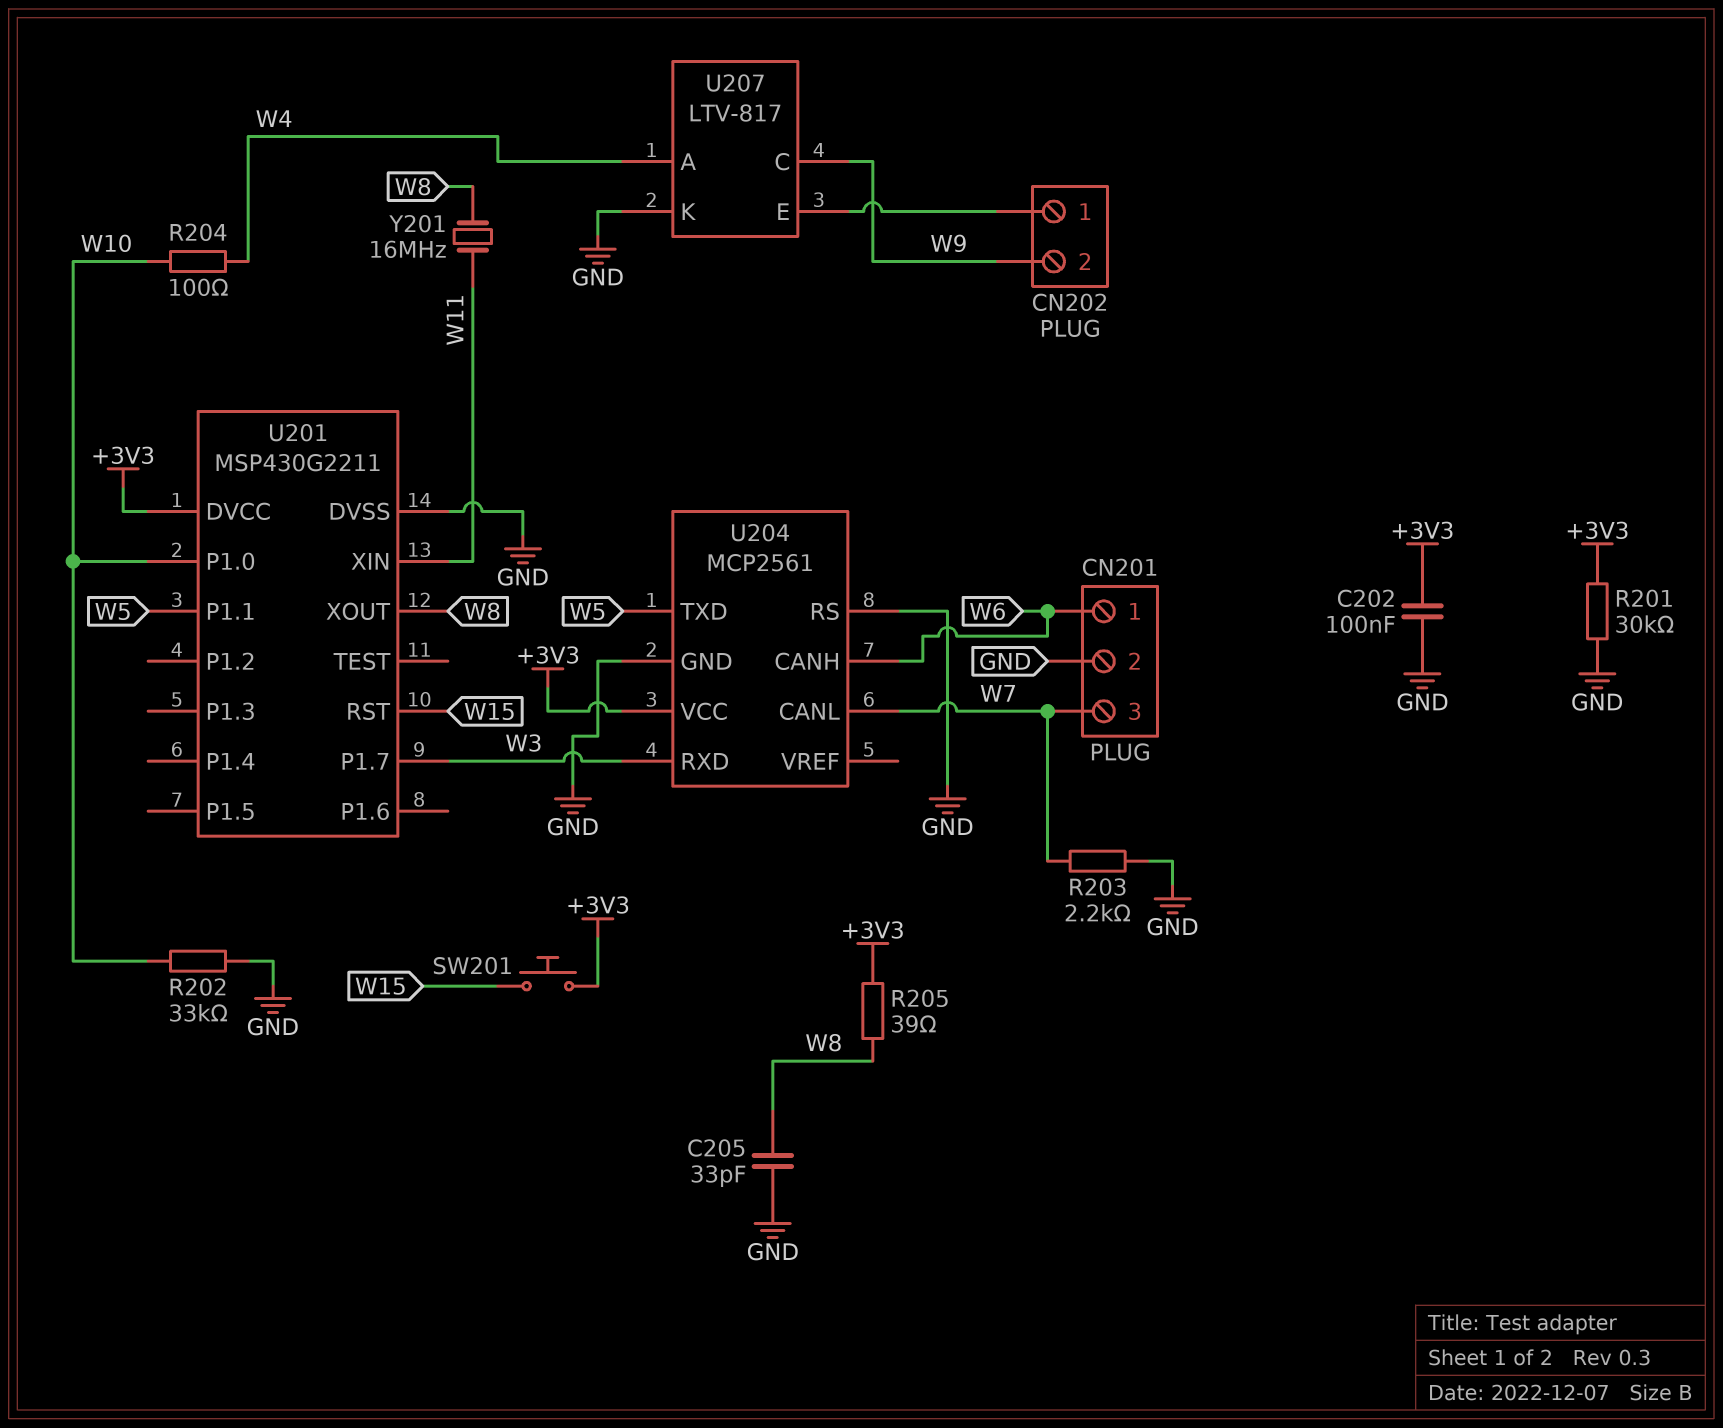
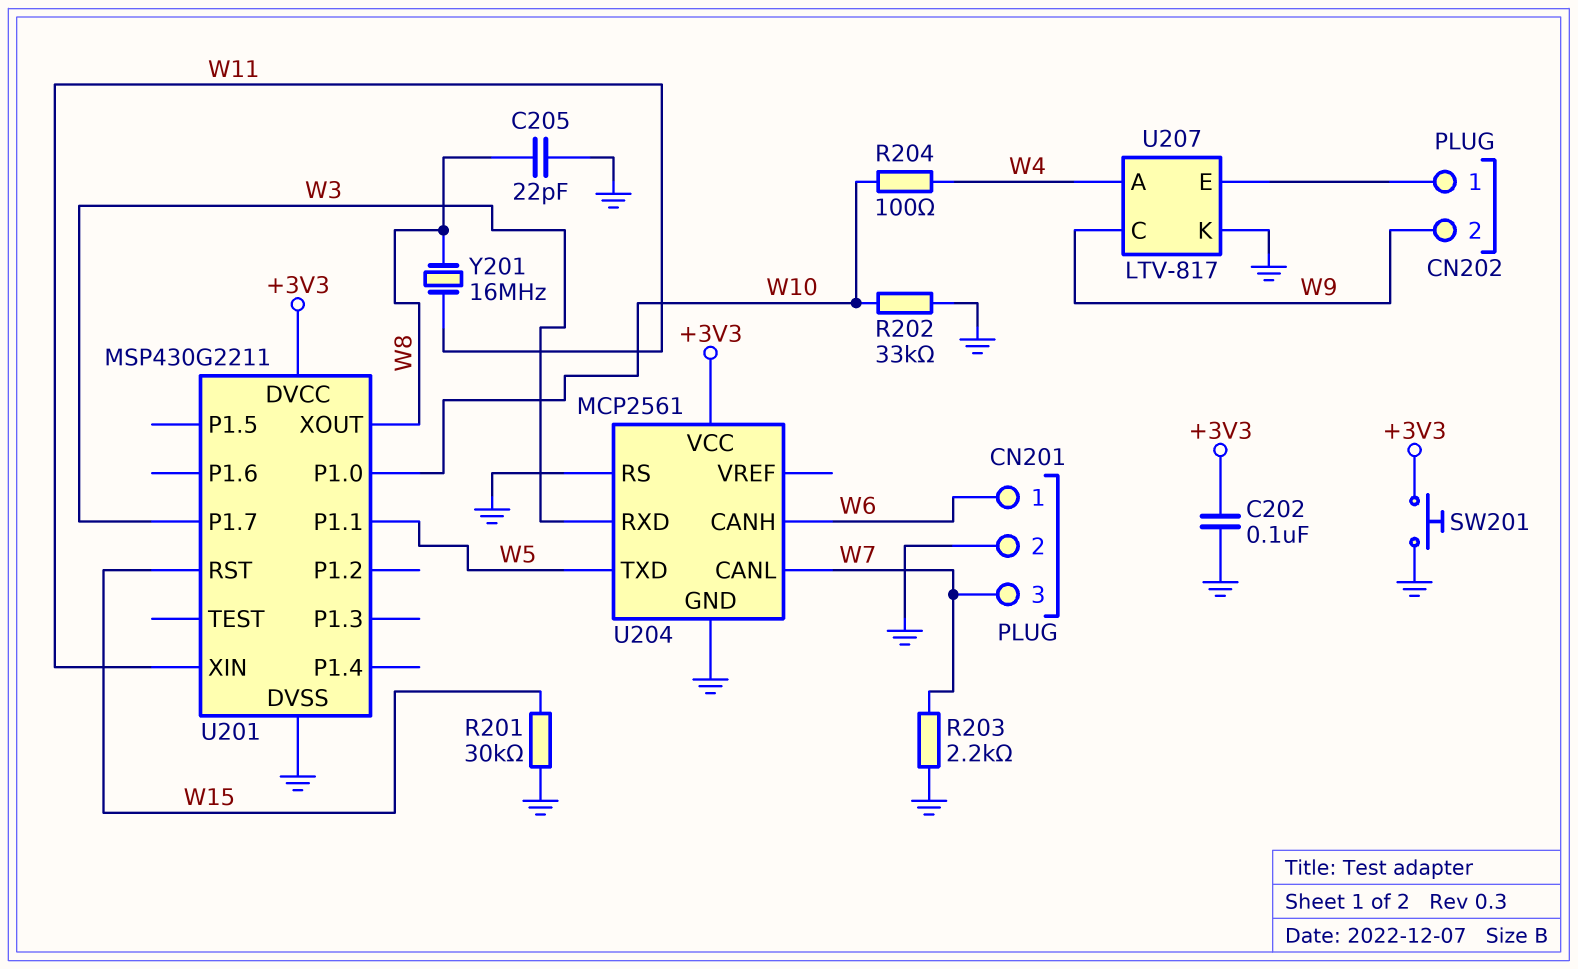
C205: 33pF (GND, W8) -> 22pF (GND, W8)
R201: 30k (+3V3, GND) -> 30k (GND, W15)
R205: 39 (+3V3, W8) -> none
SW201: button (+3V3, W15) -> button (+3V3, GND)

